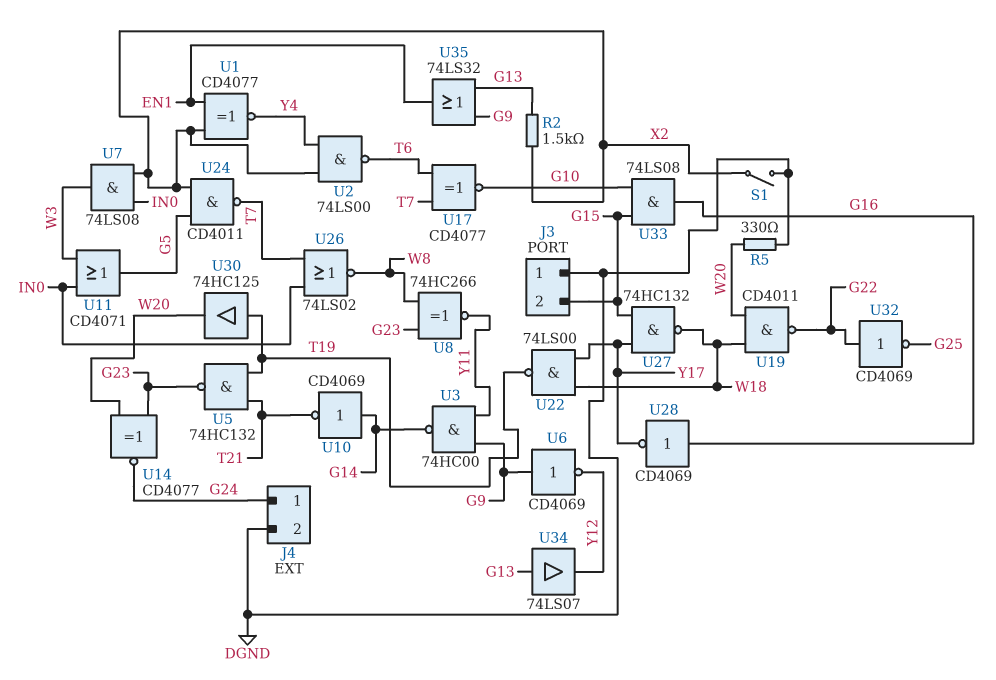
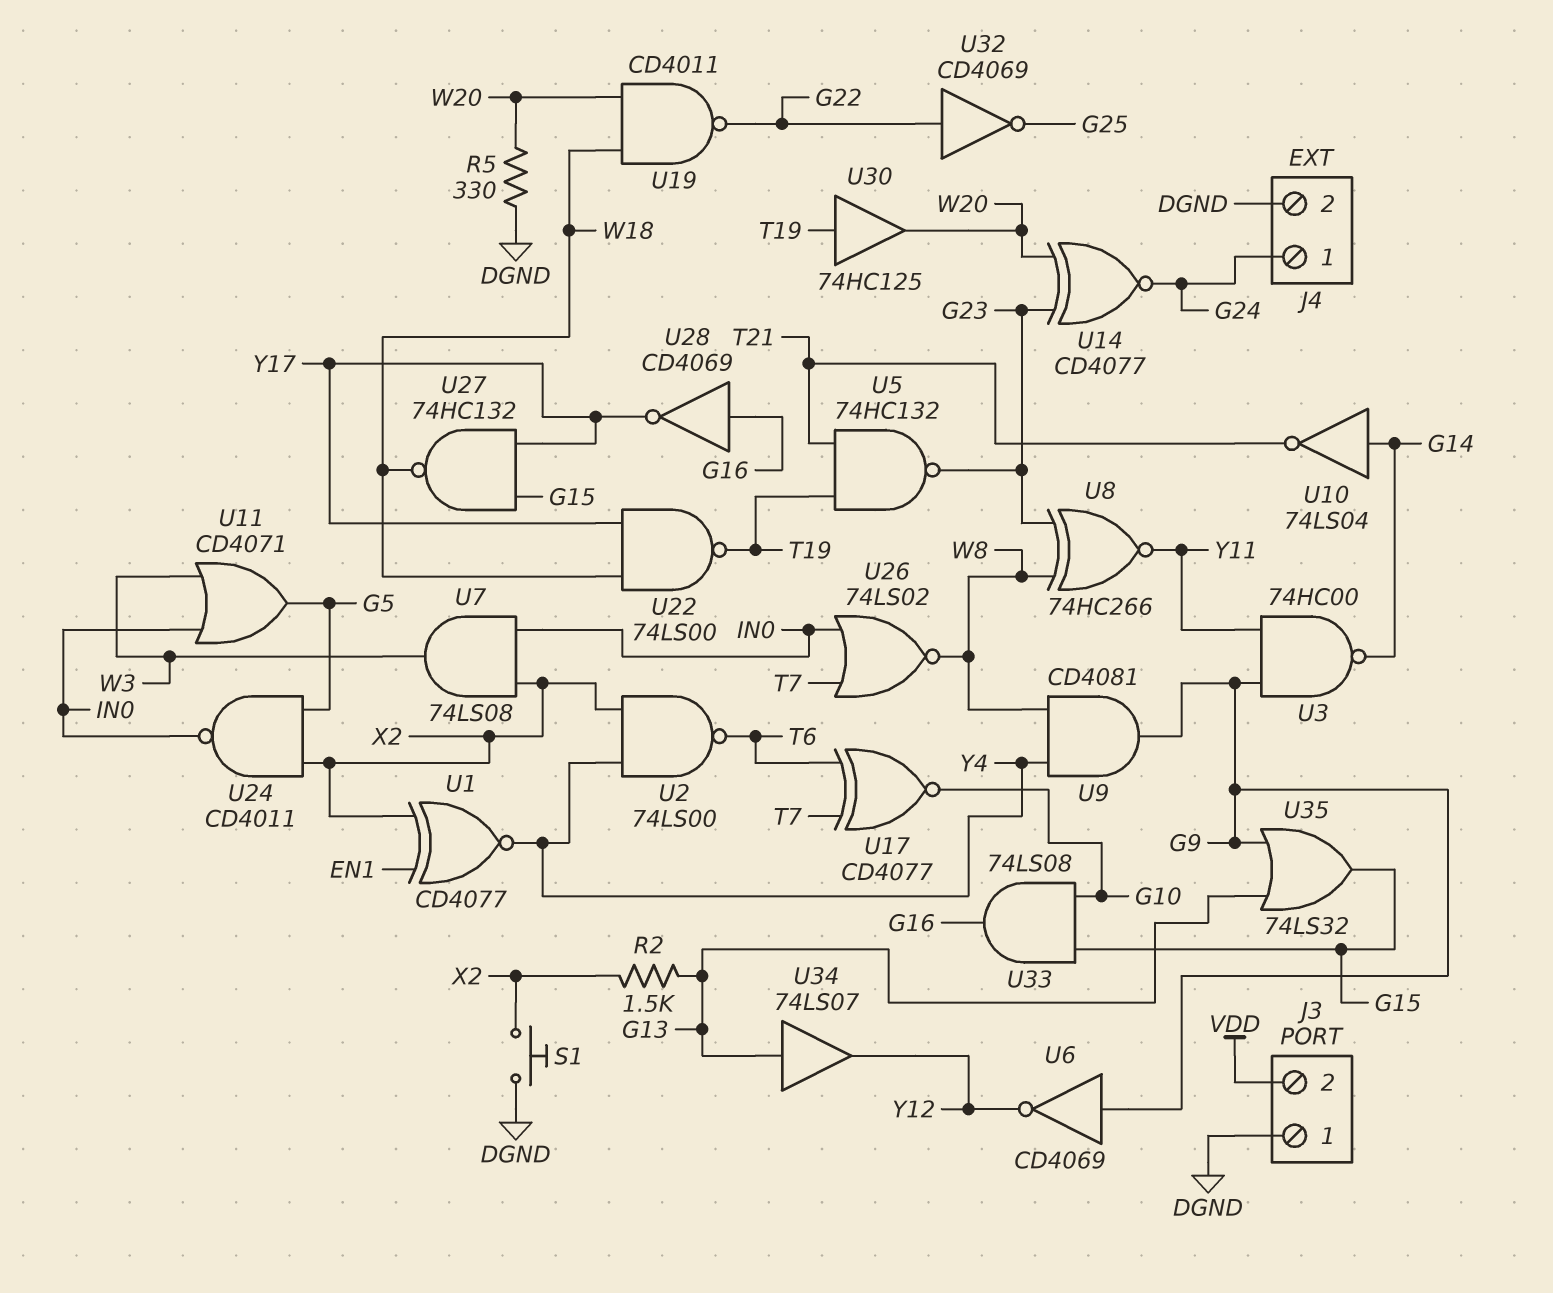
J3 pin 2: G15 -> VDD
S1: switch (DGND, X2) -> button (DGND, X2)
U9: none -> AND CD4081 (in W8, in Y4, out G9)
U10: NOT CD4069 (in G14, out T21) -> NOT 74LS04 (in G14, out T21)
U24: NAND CD4011 (in G5, in X2, out T7) -> NAND CD4011 (in G5, in X2, out IN0)
U35: OR 74LS32 (in G9, in G13, out EN1) -> OR 74LS32 (in G9, in G13, out G15)

